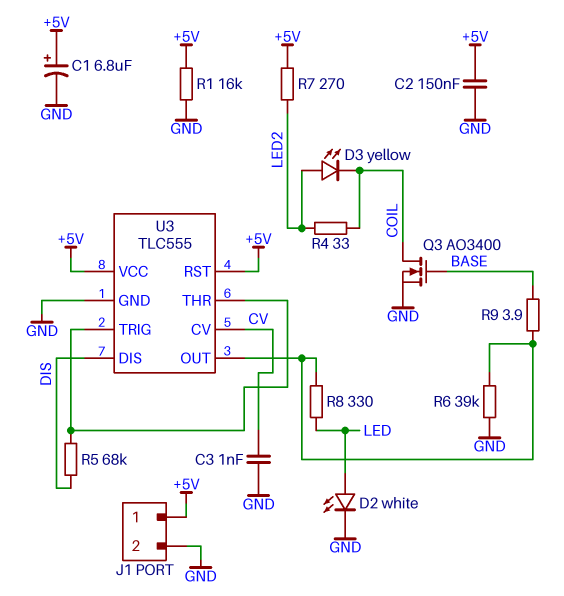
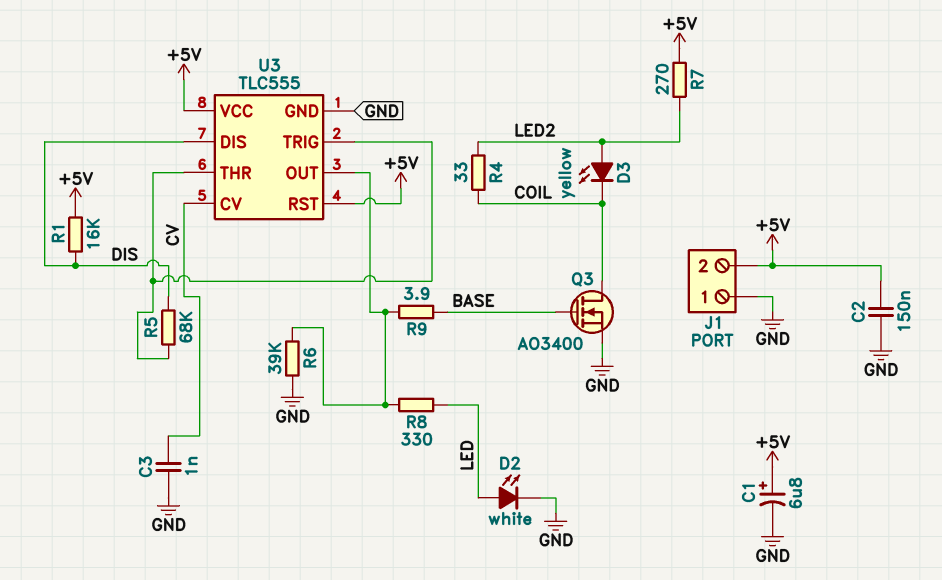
J1 pin 1: +5V -> GND
J1 pin 2: GND -> +5V
R1: 16k (+5V, GND) -> 16k (+5V, DIS)

